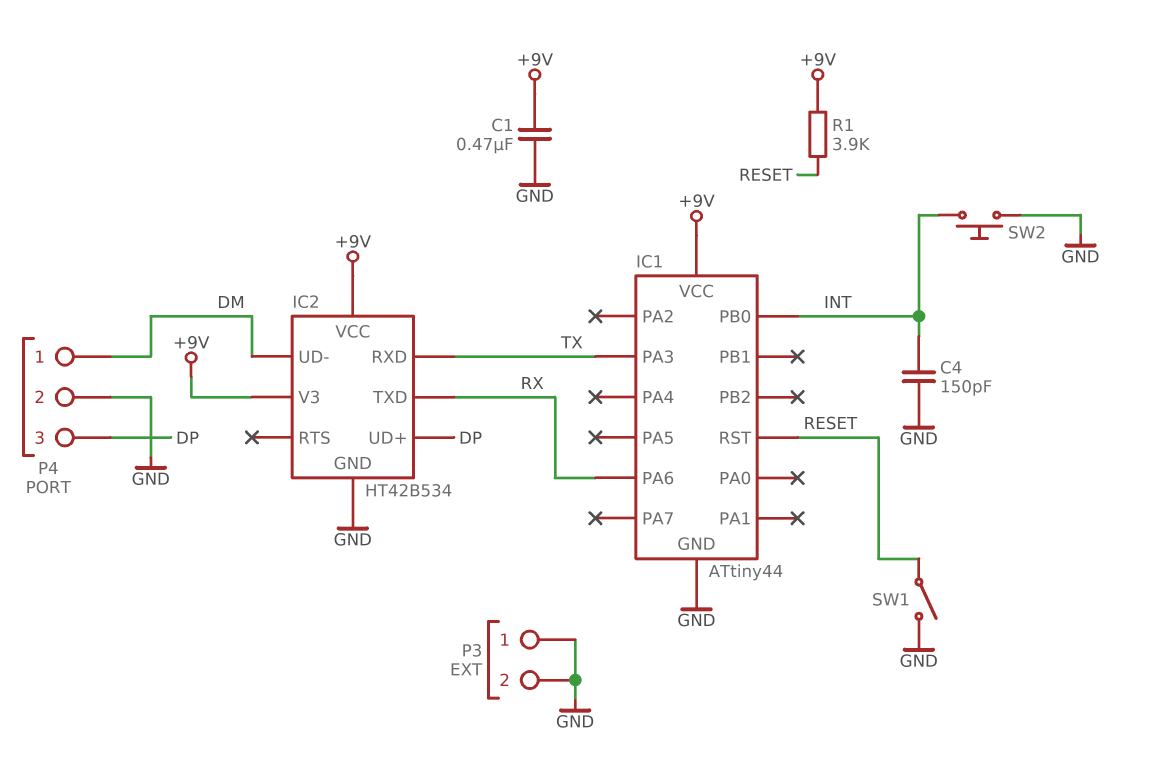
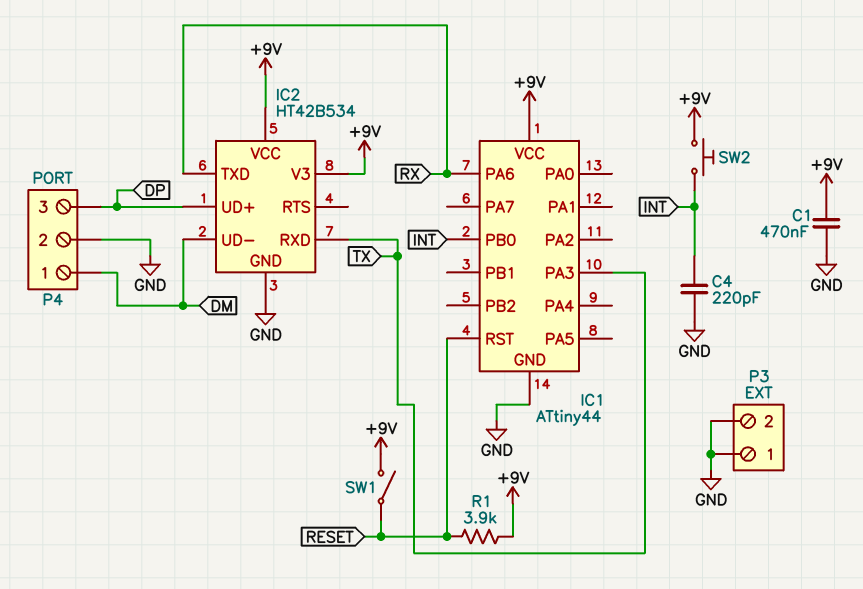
C4: 150pF (GND, INT) -> 220pF (GND, INT)
SW1: switch (GND, RESET) -> switch (+9V, RESET)
SW2: button (GND, INT) -> button (+9V, INT)

